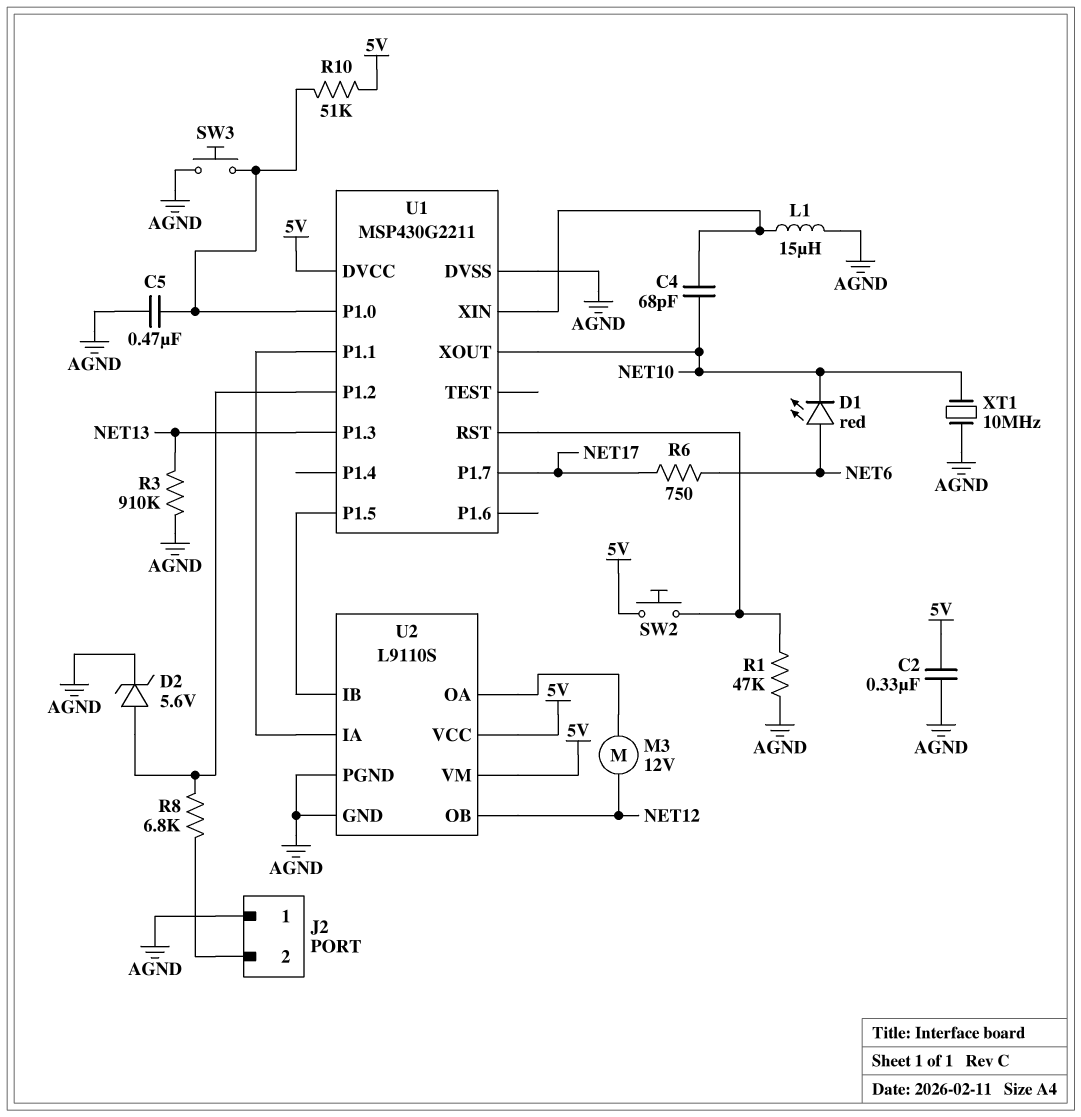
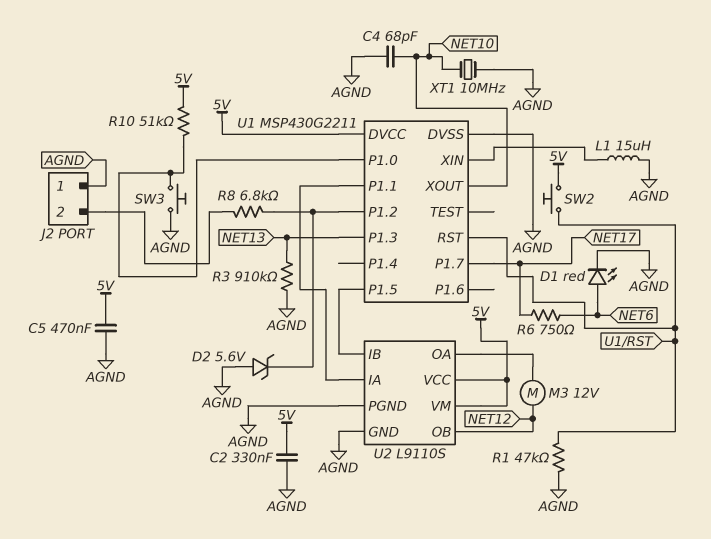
C4: 68pF (NET10, U1/XIN) -> 68pF (AGND, NET10)
C5: 470nF (AGND, U1/P1.0) -> 470nF (5V, AGND)
D1: LED red (A NET6, K NET10) -> LED red (A NET6, K AGND)
D2: zener 5.6V (A U1/P1.2, K AGND) -> zener 5.6V (A AGND, K U1/P1.2)

